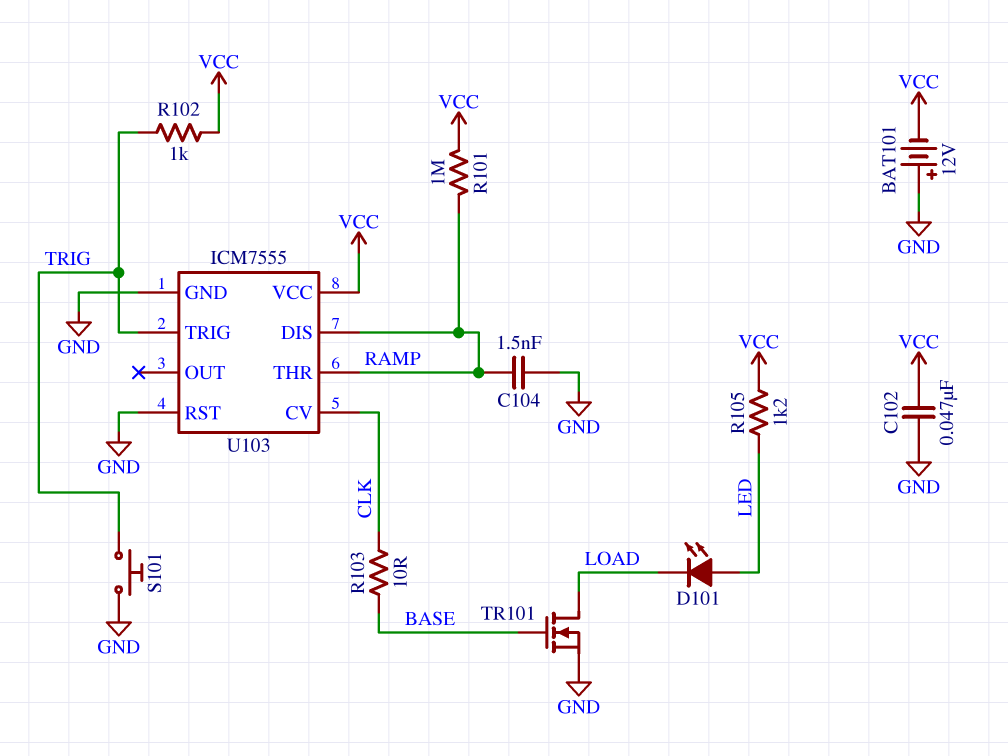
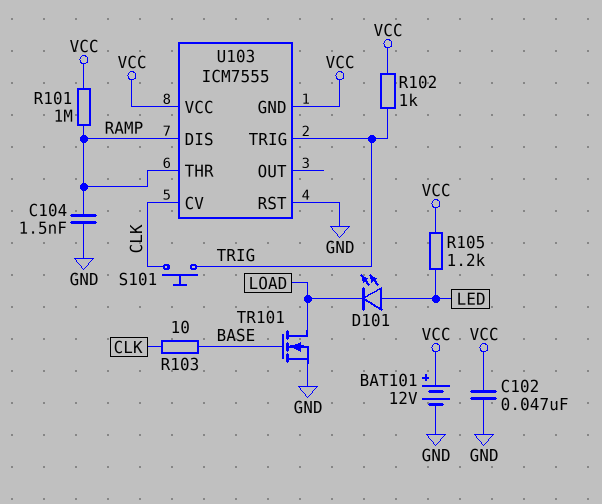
BAT101: 12V (plus GND, minus VCC) -> 12V (plus VCC, minus GND)
S101: button (GND, TRIG) -> button (CLK, TRIG)
U103 pin GND: GND -> VCC

